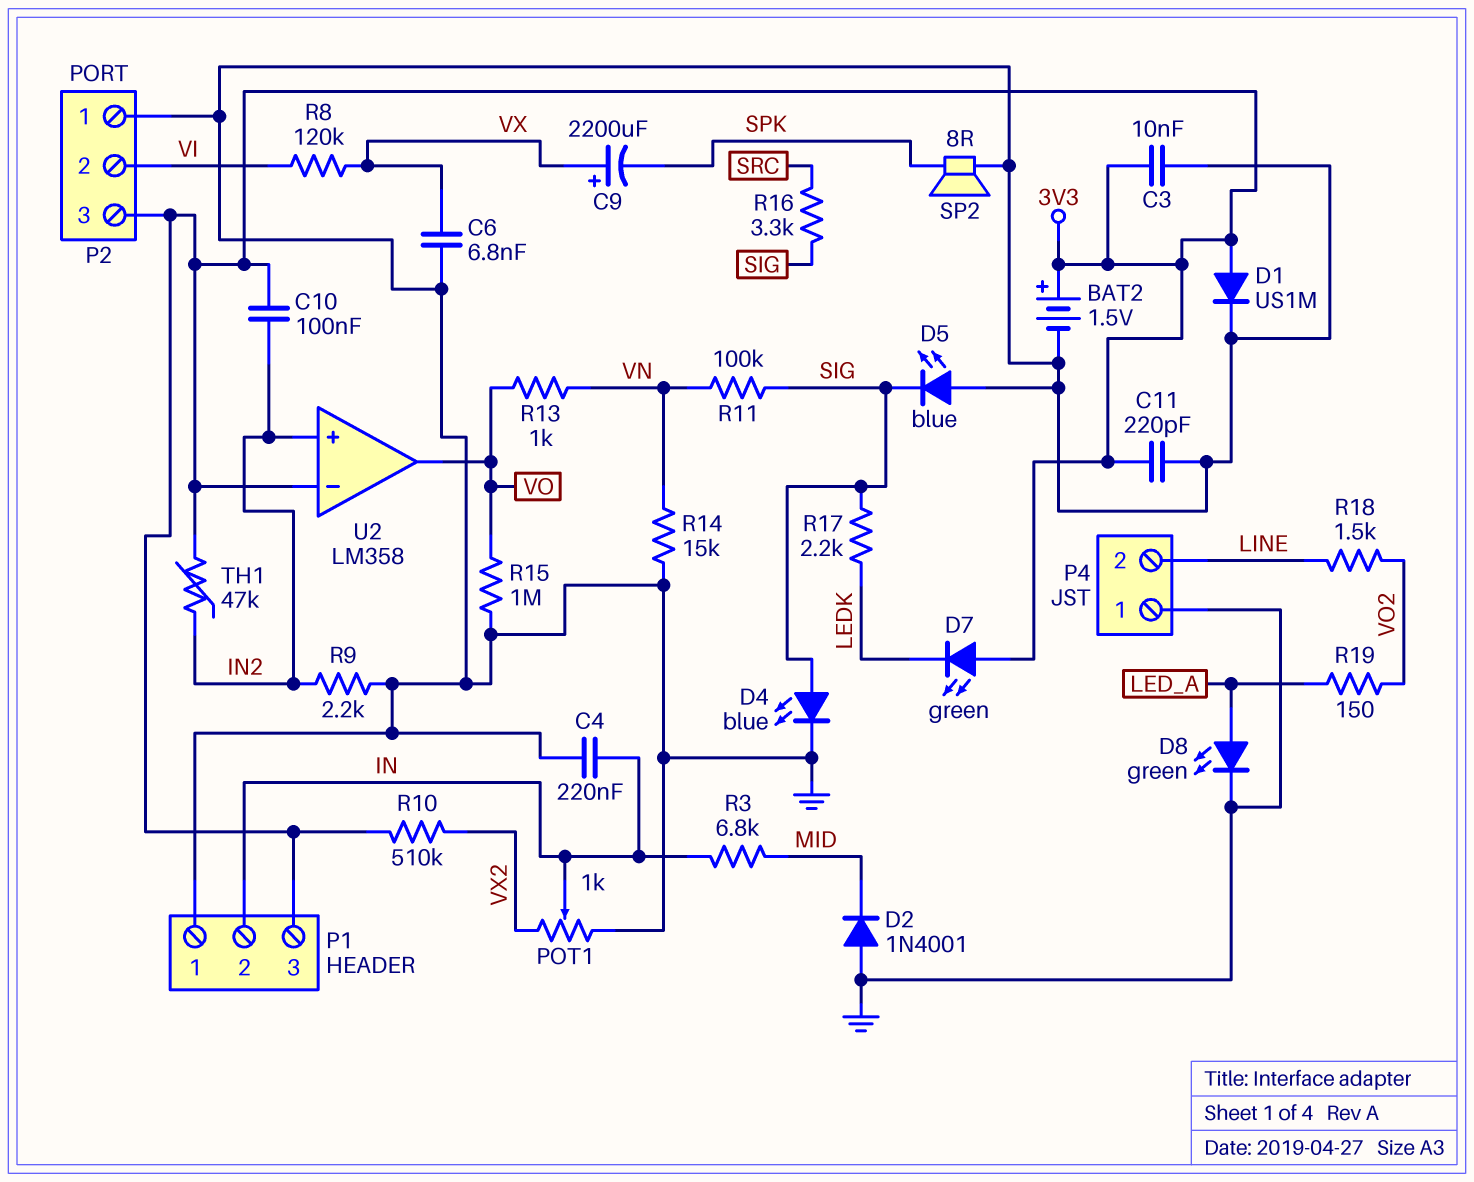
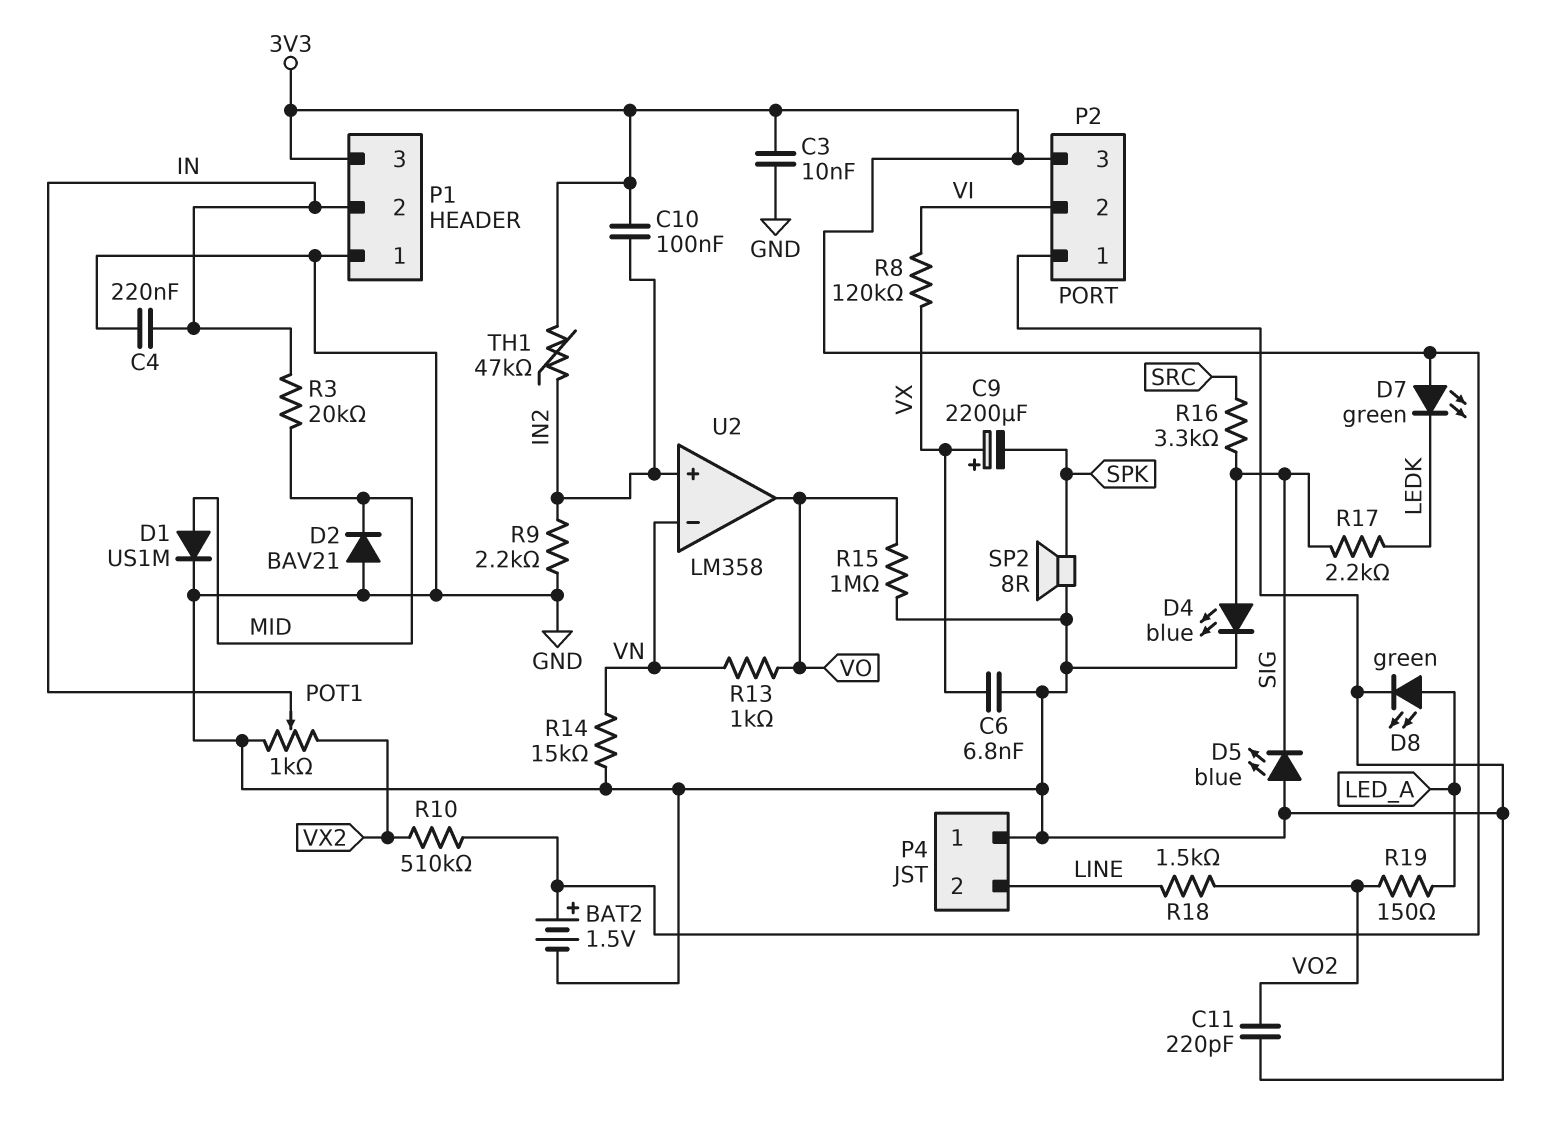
C11: 220pF (3V3, GND) -> 220pF (GND, VO2)
D1: diode US1M (A 3V3, K GND) -> diode US1M (A MID, K GND)
D2: diode 1N4001 (A GND, K MID) -> diode BAV21 (A GND, K MID)
R3: 6.8k (IN, MID) -> 20k (IN, MID)
R11: 100k (SIG, VN) -> none
U2 pin in-: 3V3 -> VN

